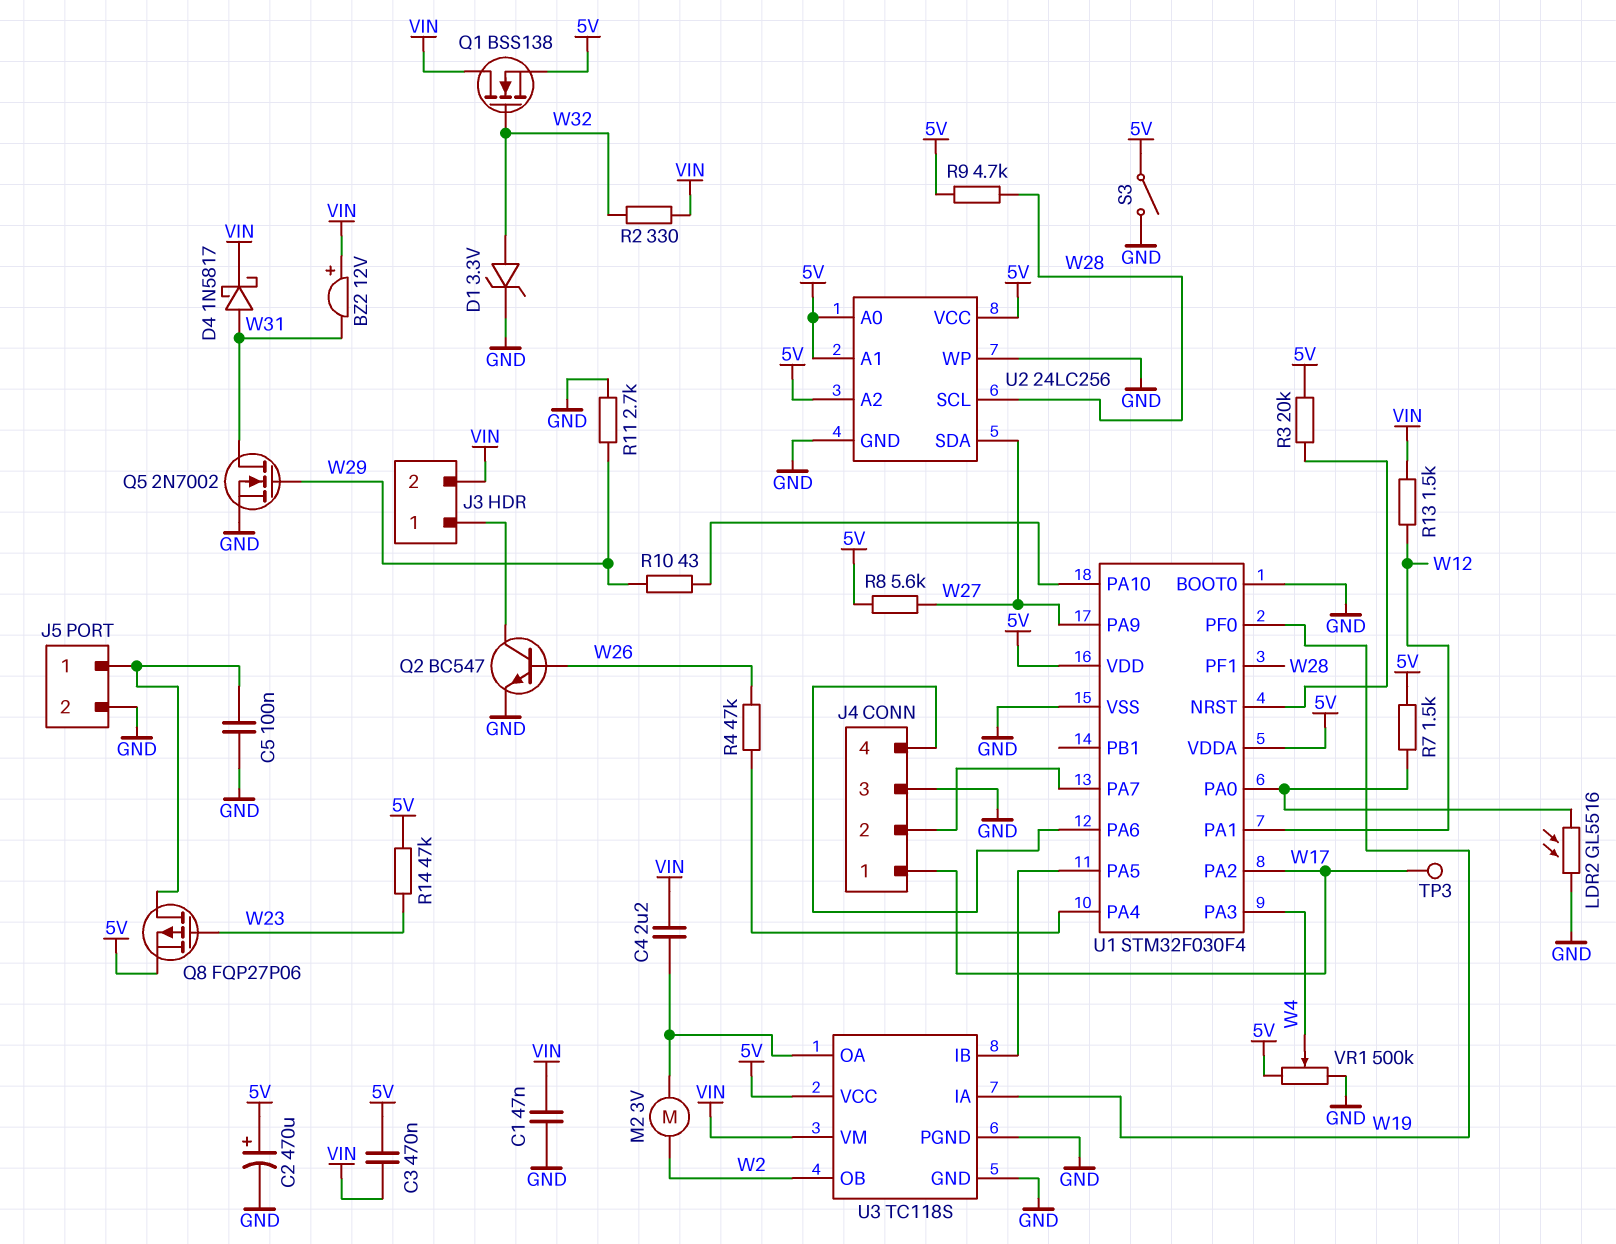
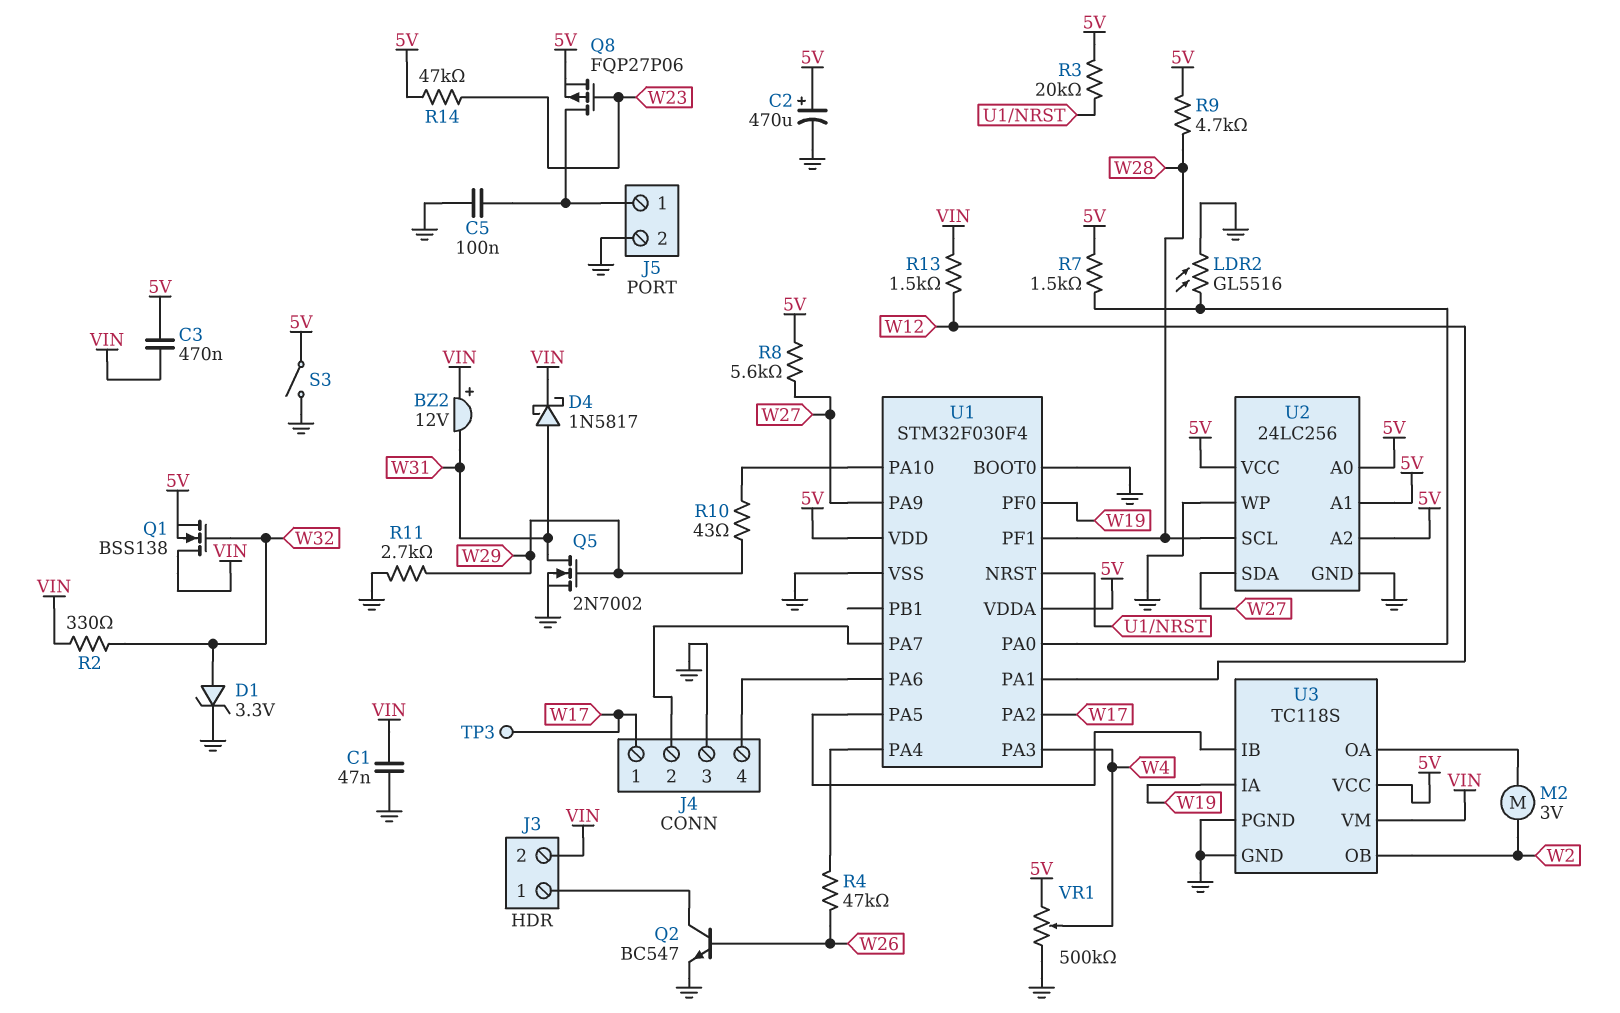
C4: 2.2uF (U3/OA, VIN) -> none

